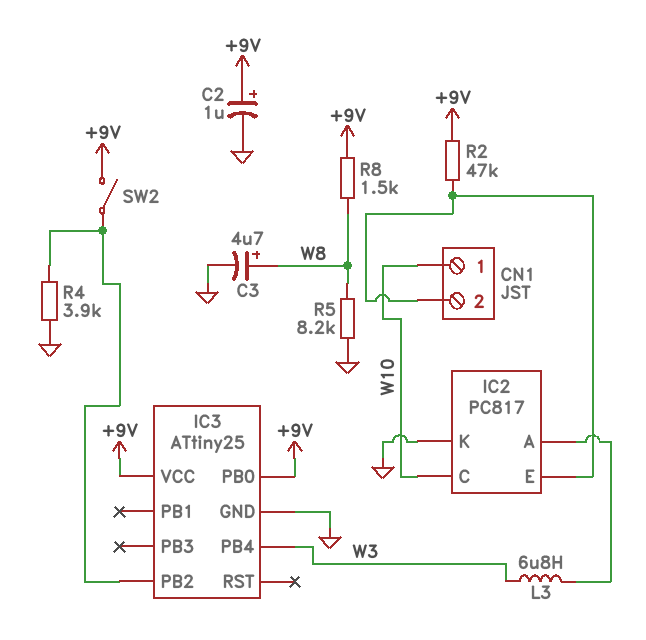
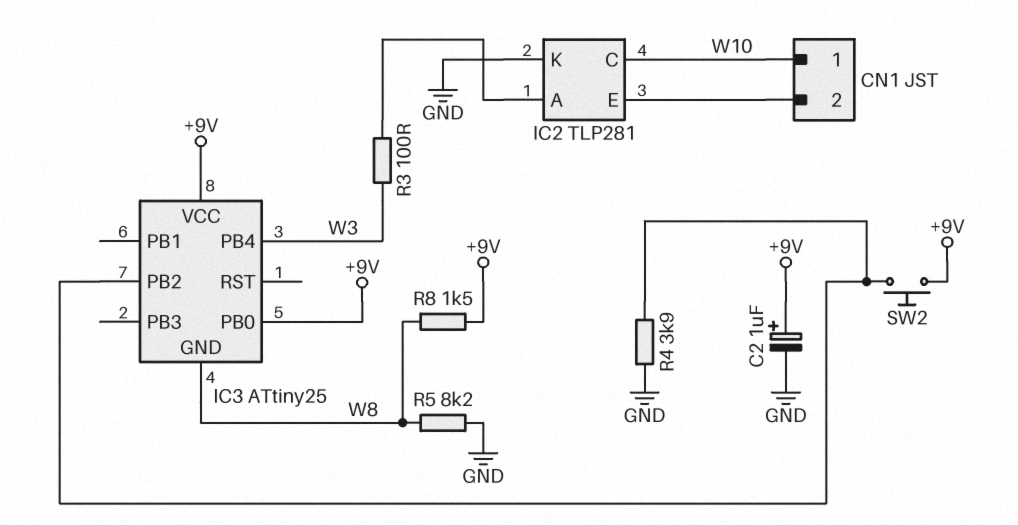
C3: 4.7uF (plus W8, minus GND) -> none
IC2: PC817 -> TLP281
IC3 pin GND: GND -> W8
L3: 6.8uH (IC2/A, W3) -> none
R2: 47k (+9V, CN1/2) -> none
R3: none -> 100 (IC2/A, W3)
SW2: switch (+9V, IC3/PB2) -> button (+9V, IC3/PB2)

